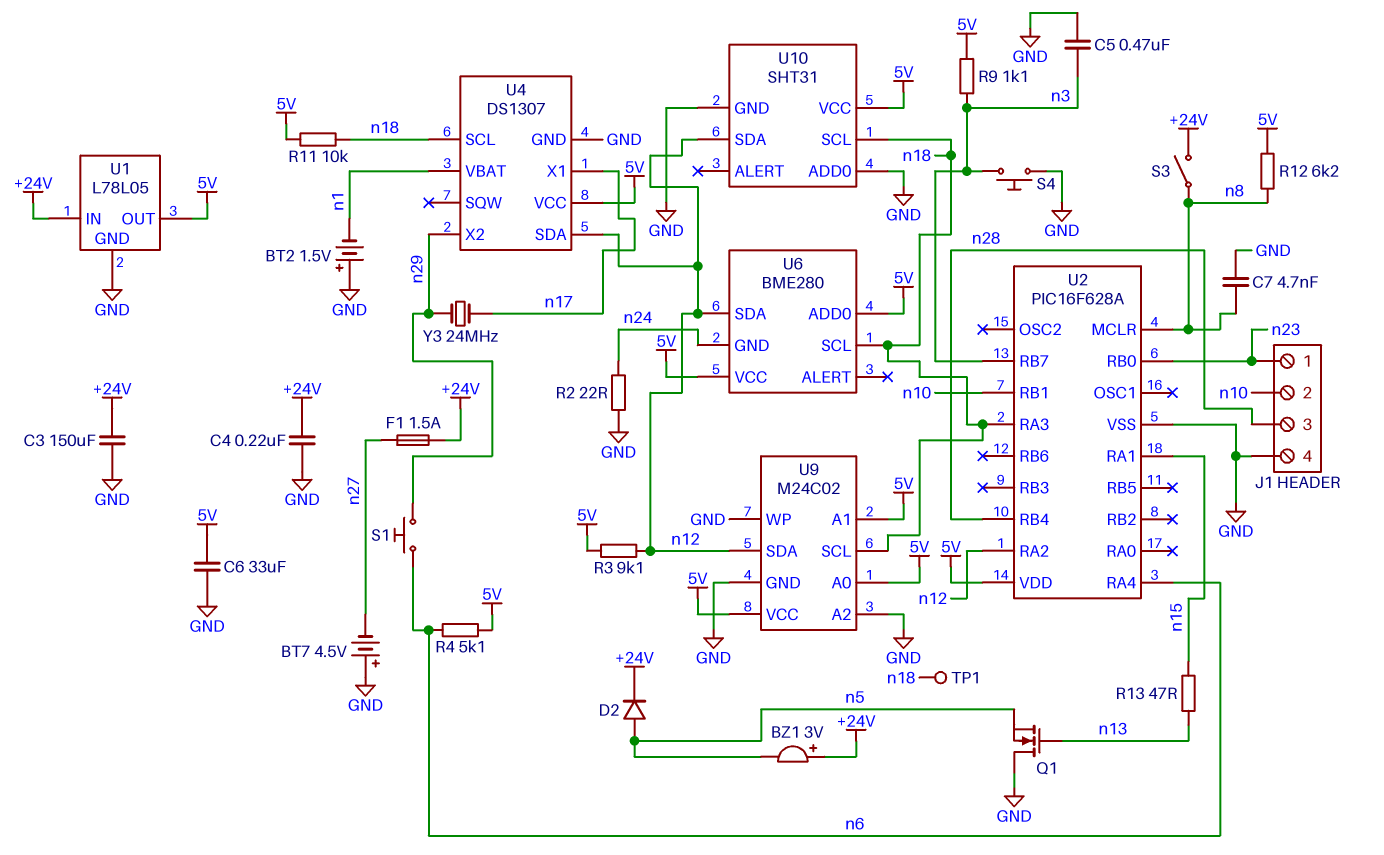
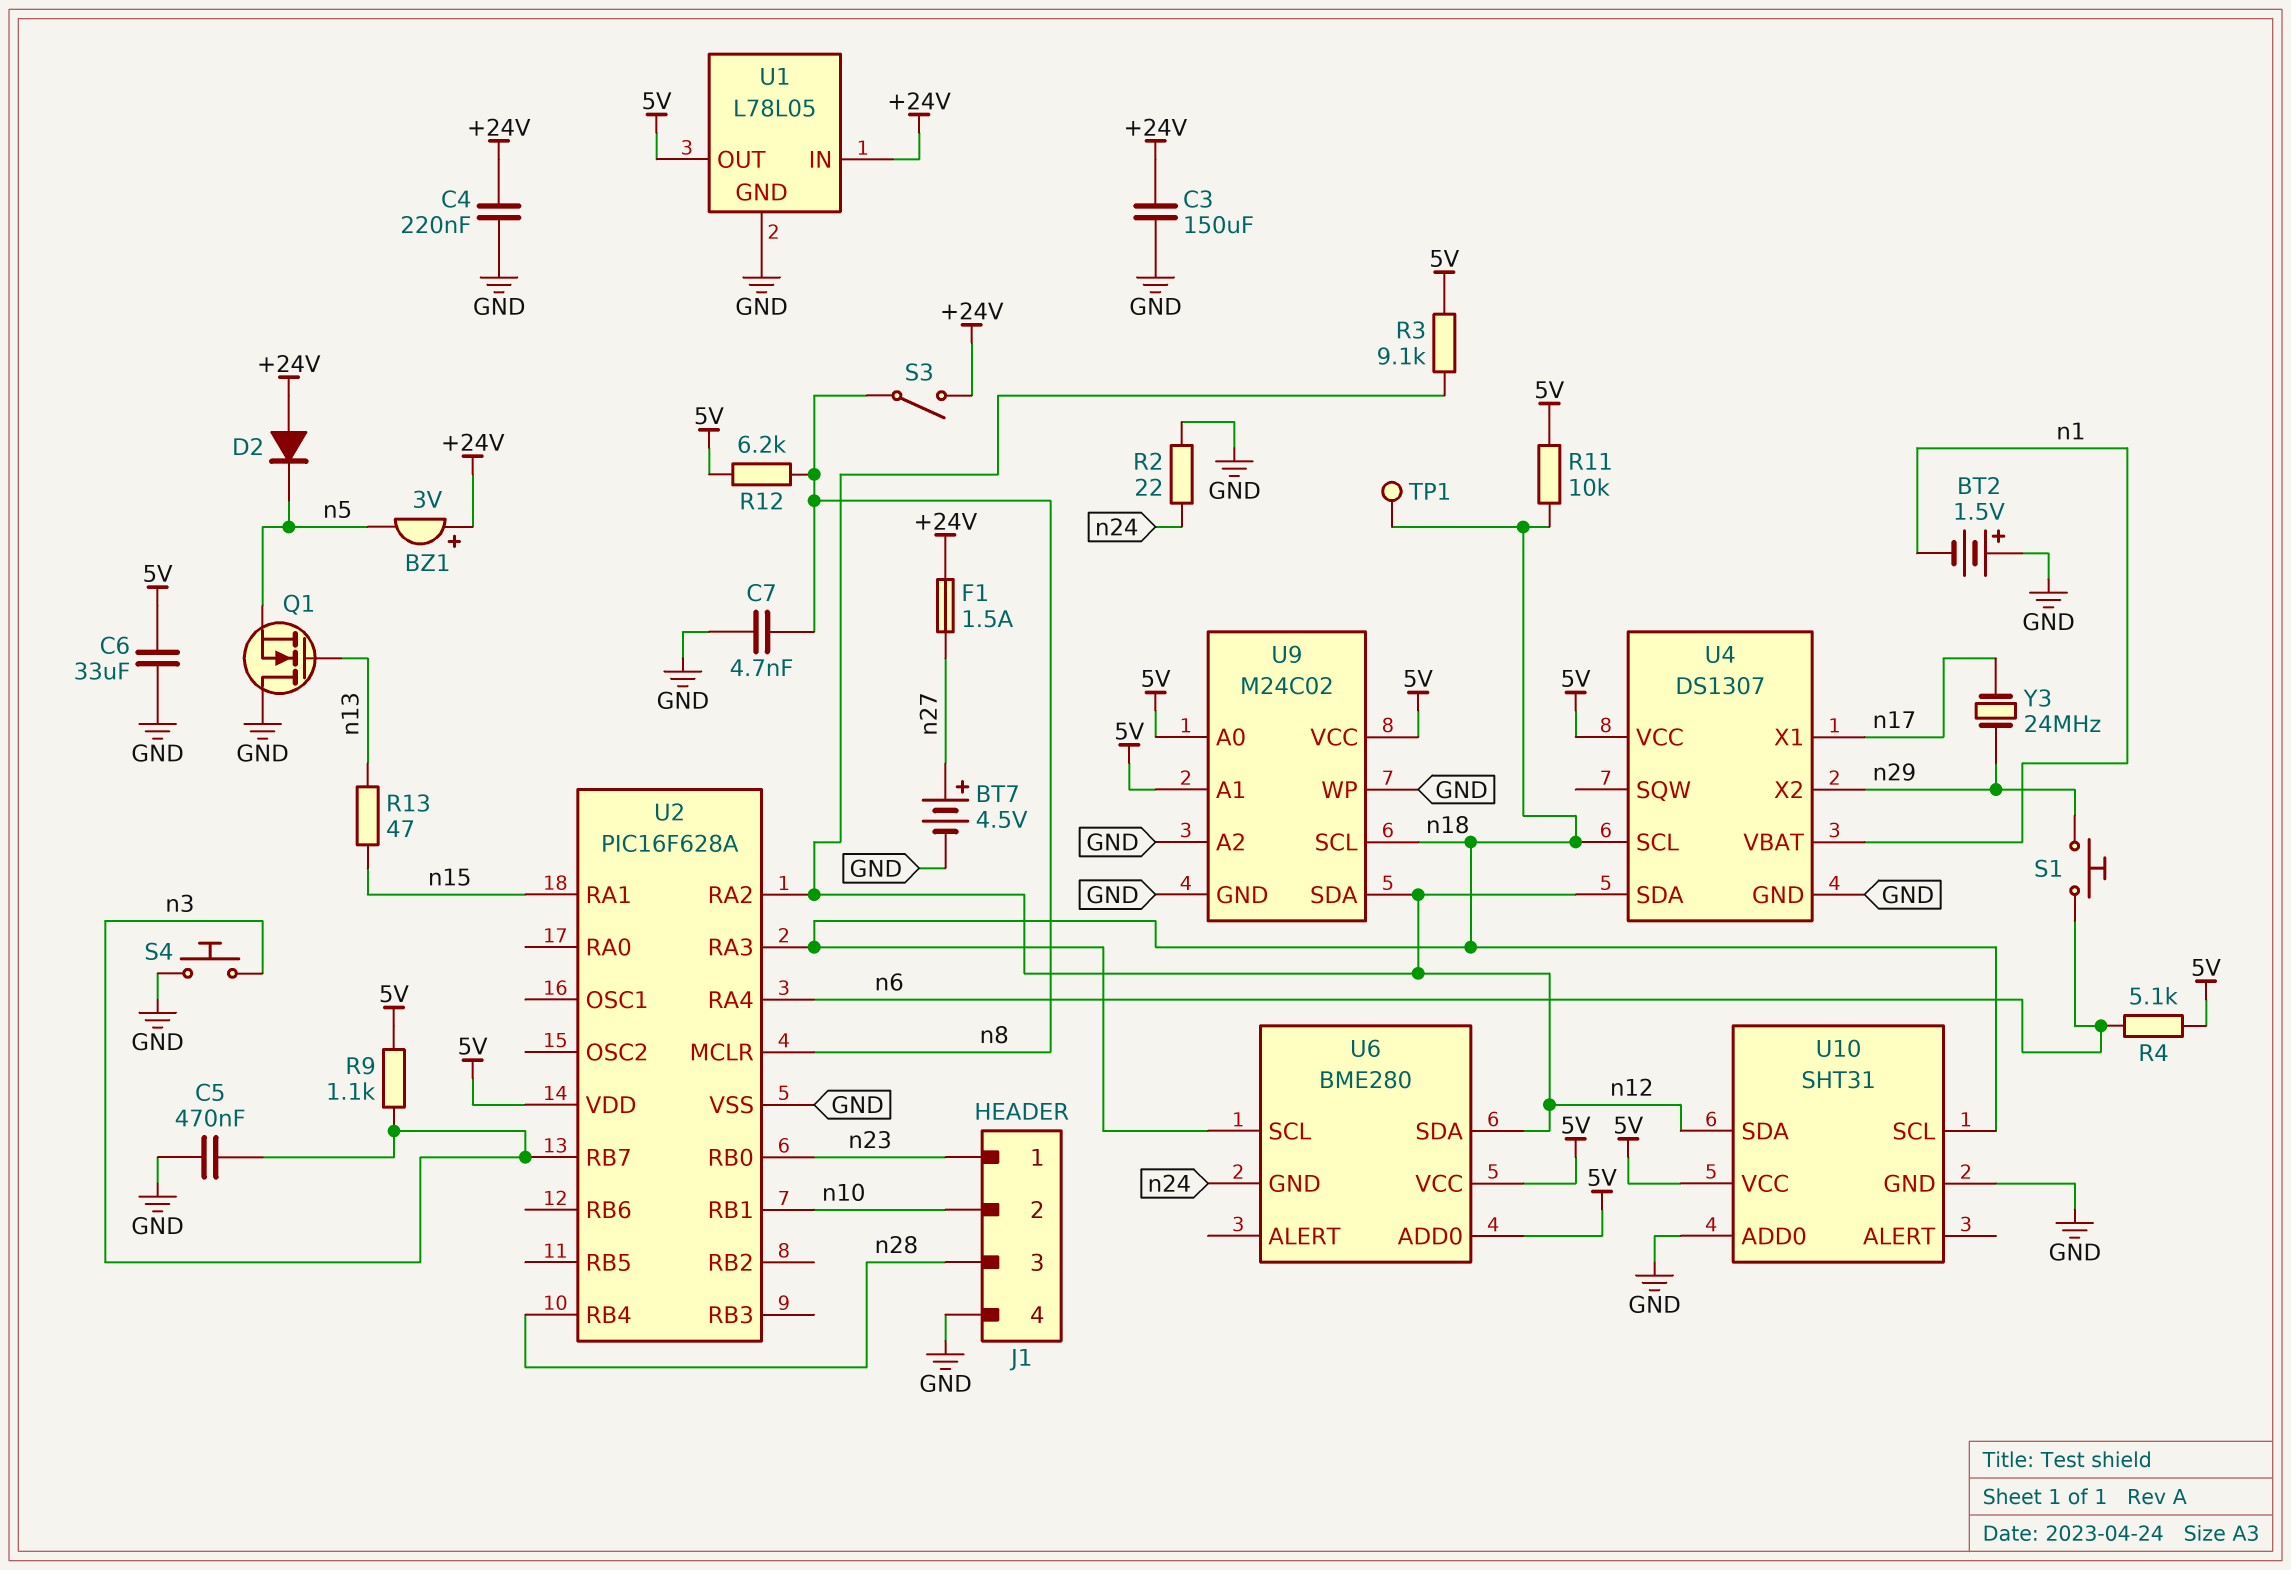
BT7: 4.5V (plus GND, minus n27) -> 4.5V (plus n27, minus GND)
D2: diode (A n5, K +24V) -> diode (A +24V, K n5)

